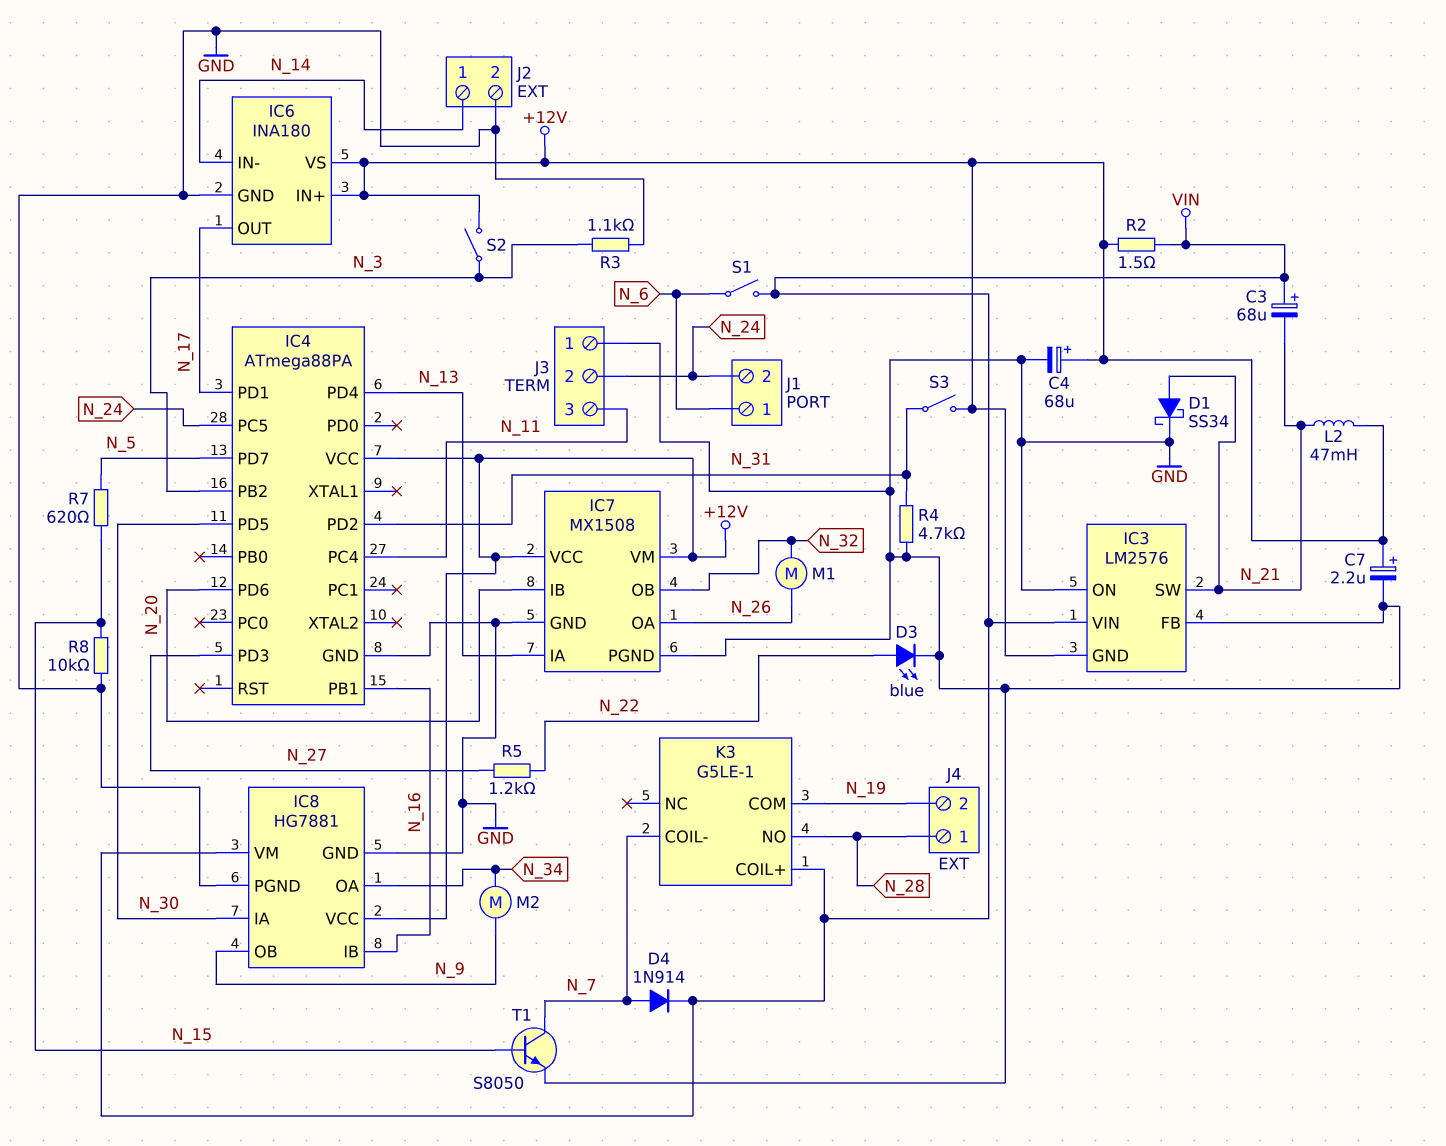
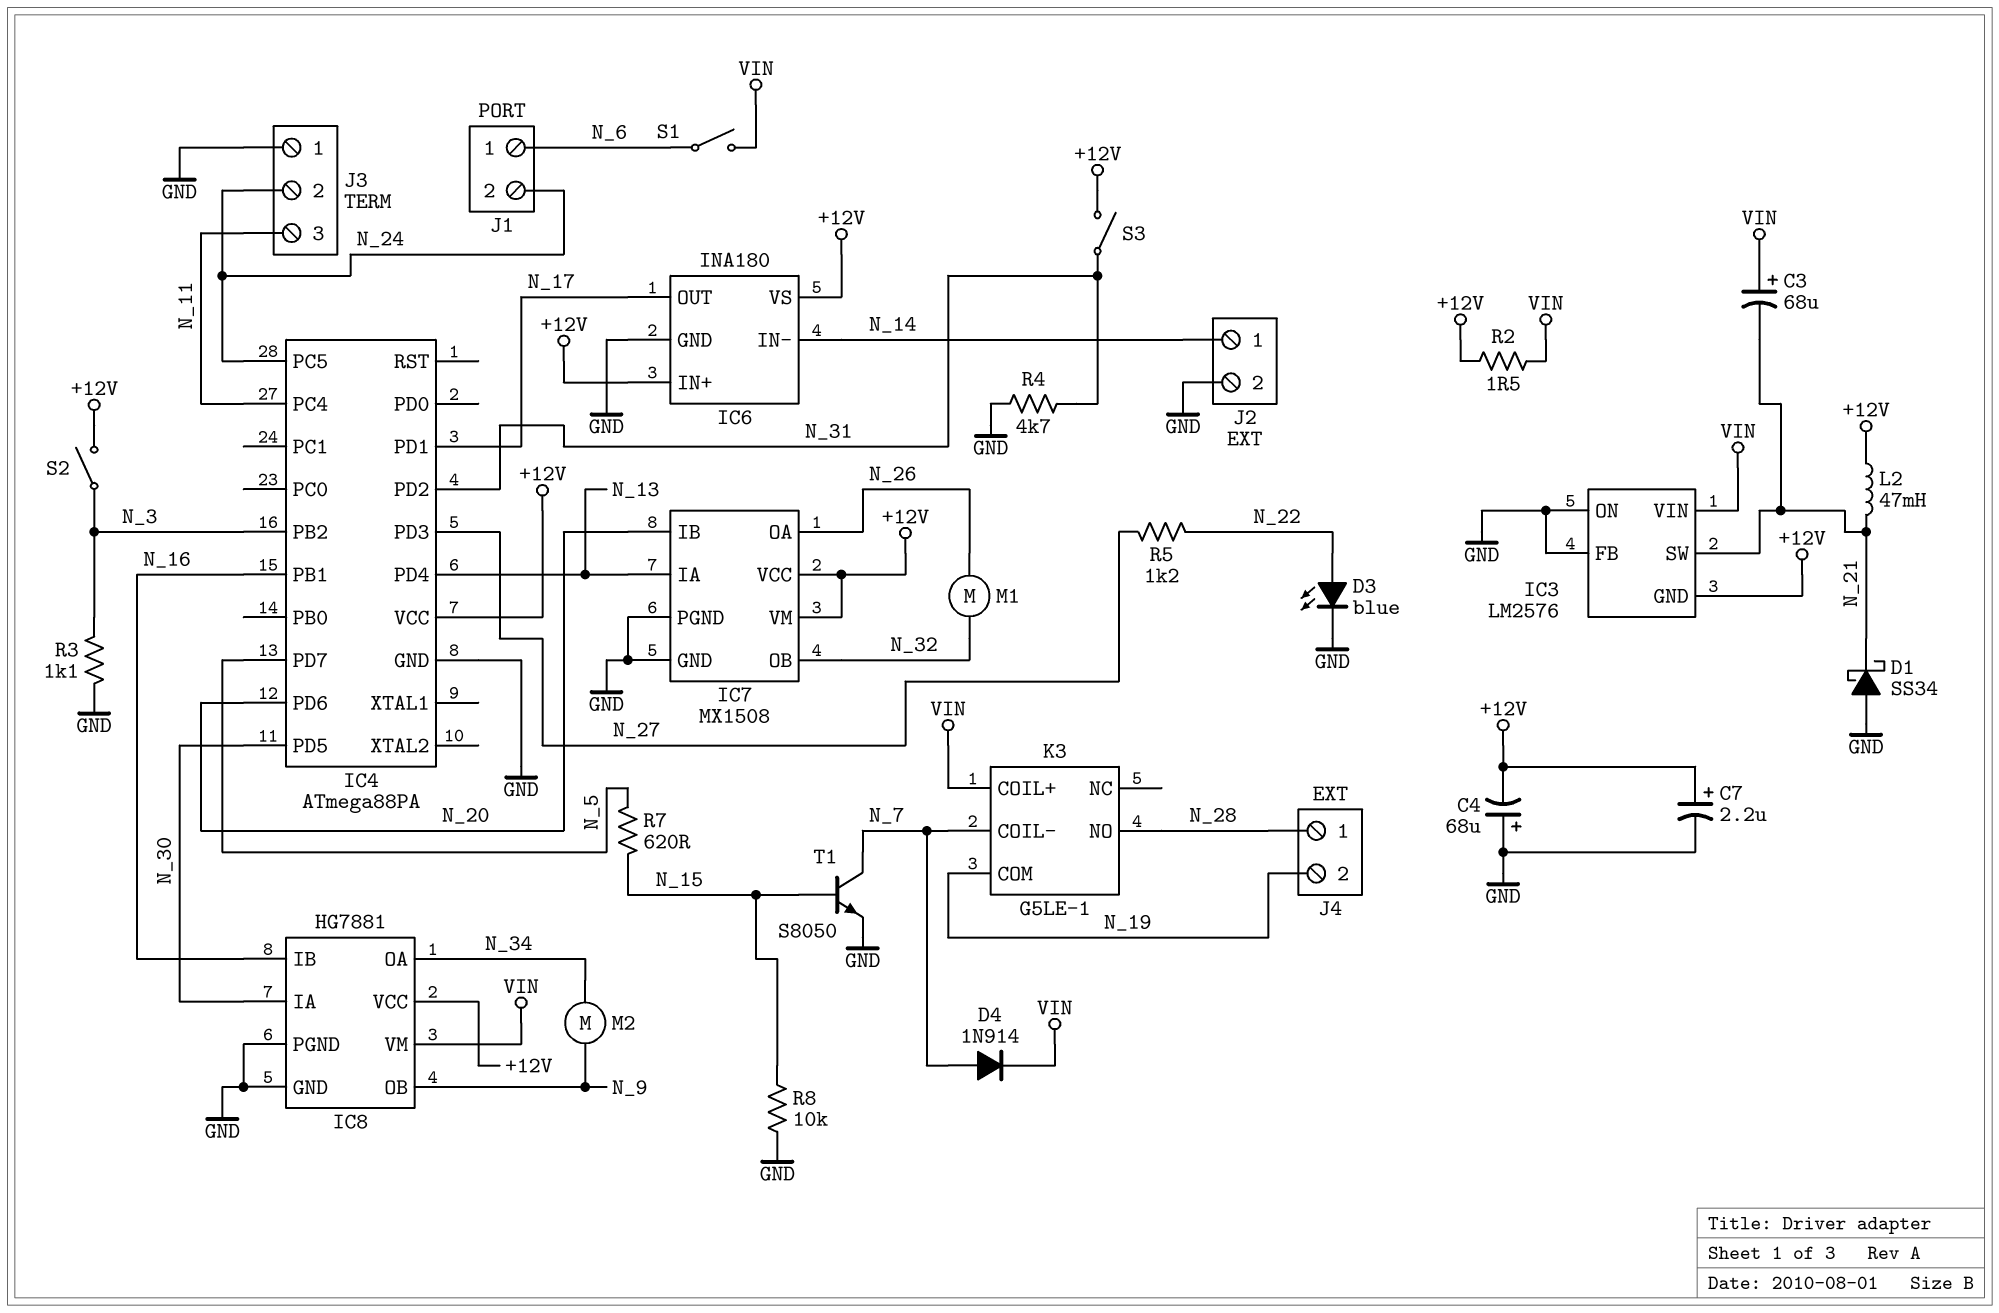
C4: 68uF (plus +12V, minus GND) -> 68uF (plus GND, minus +12V)
D1: schottky SS34 (A N_21, K GND) -> schottky SS34 (A GND, K N_21)

